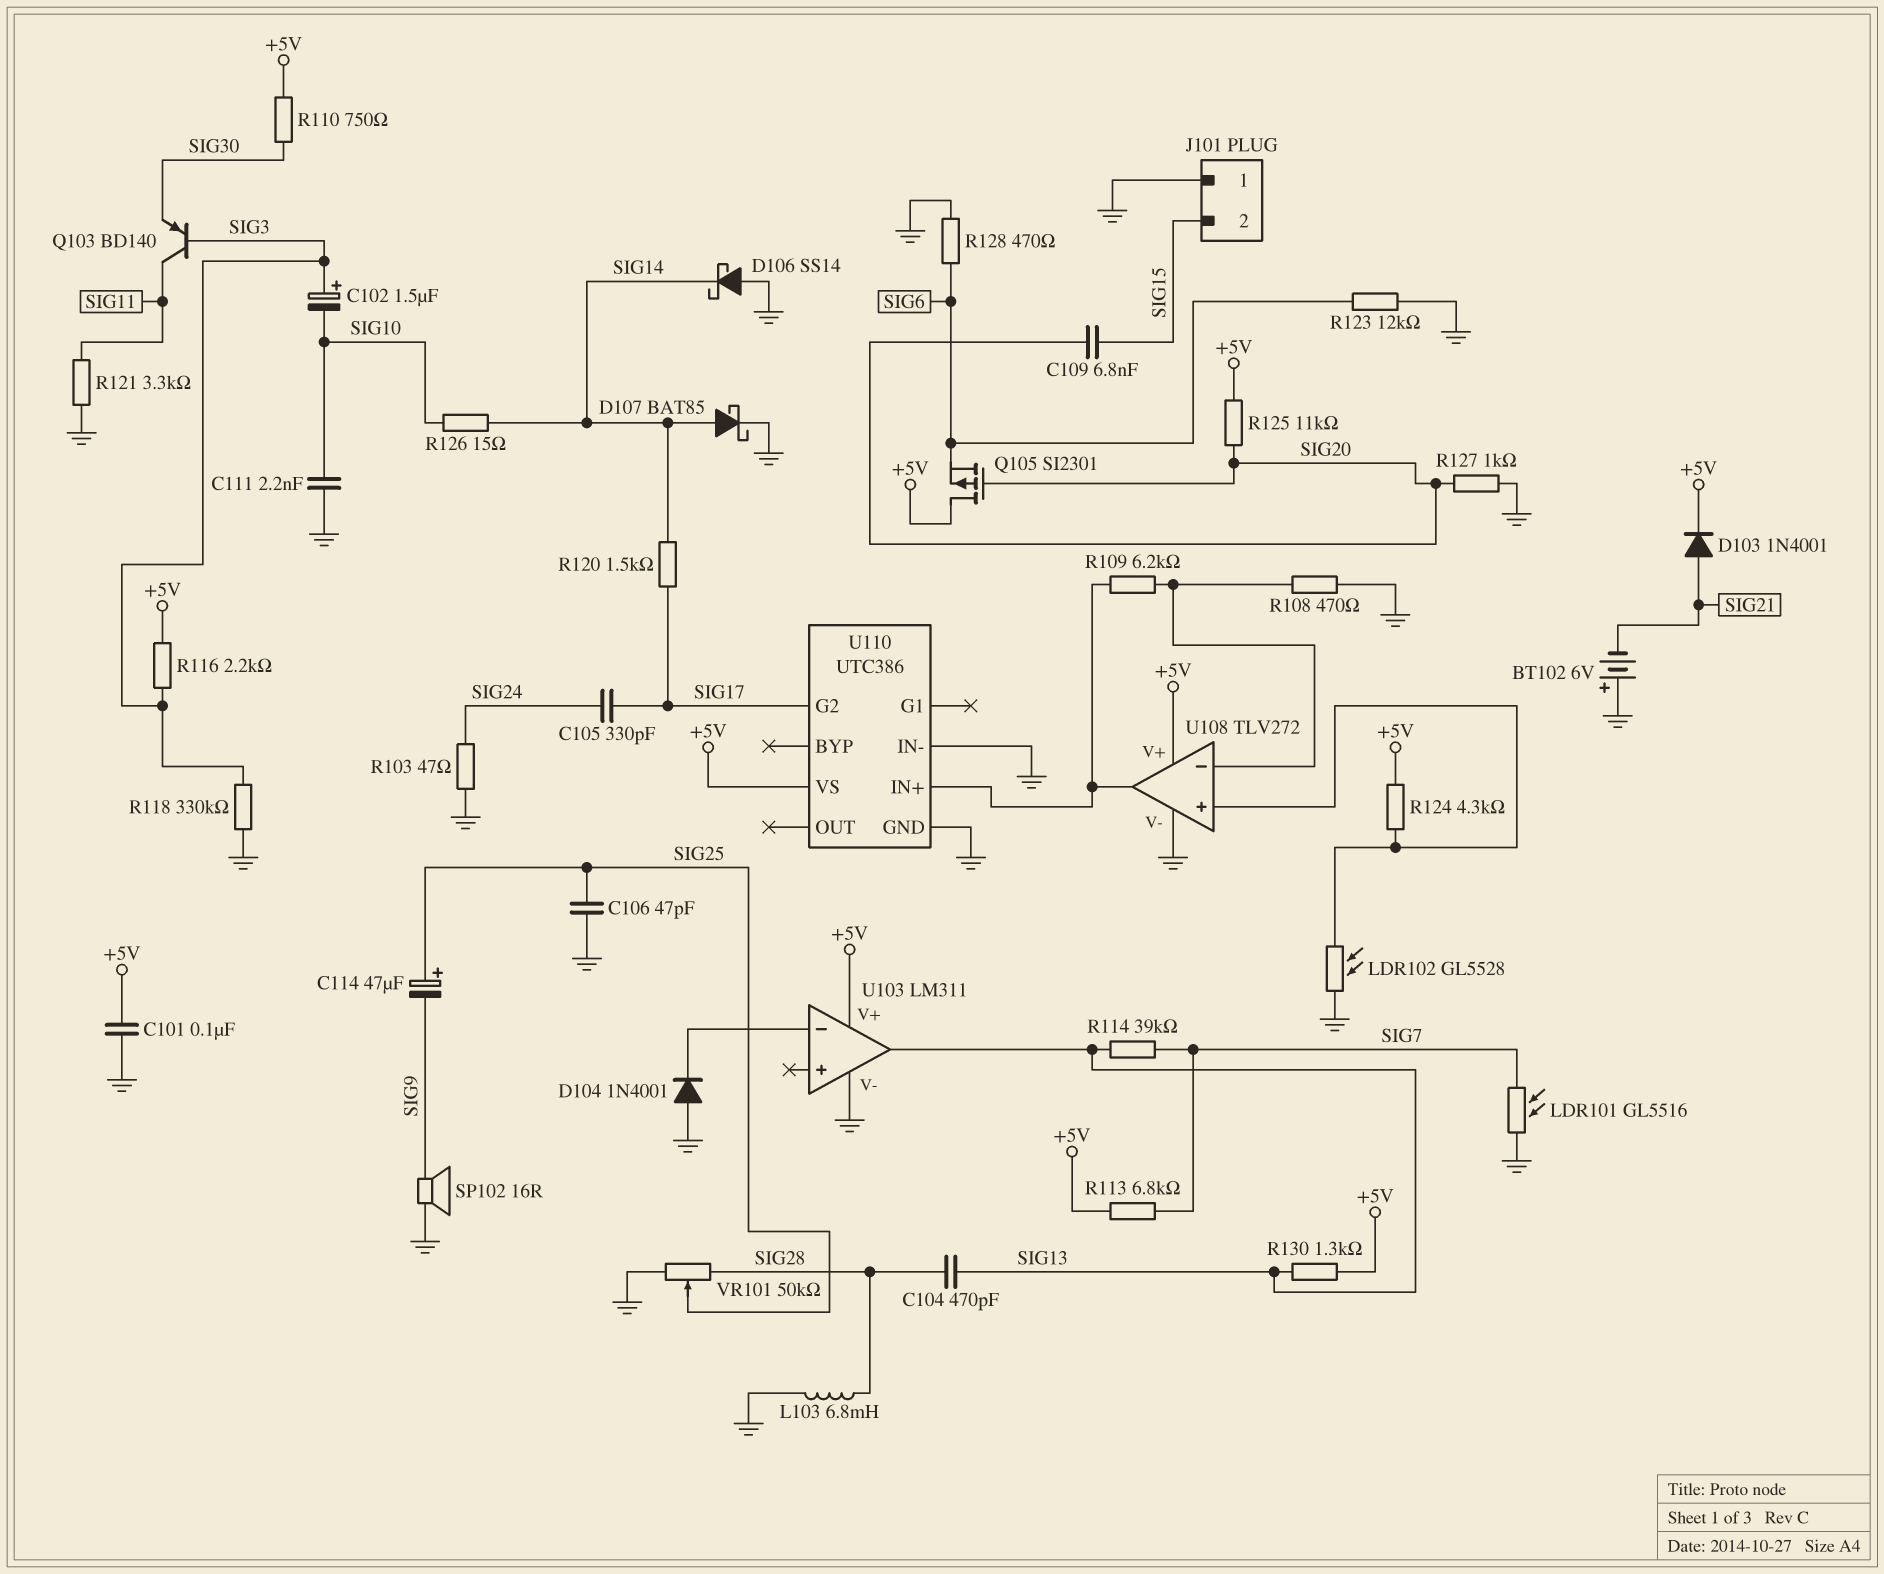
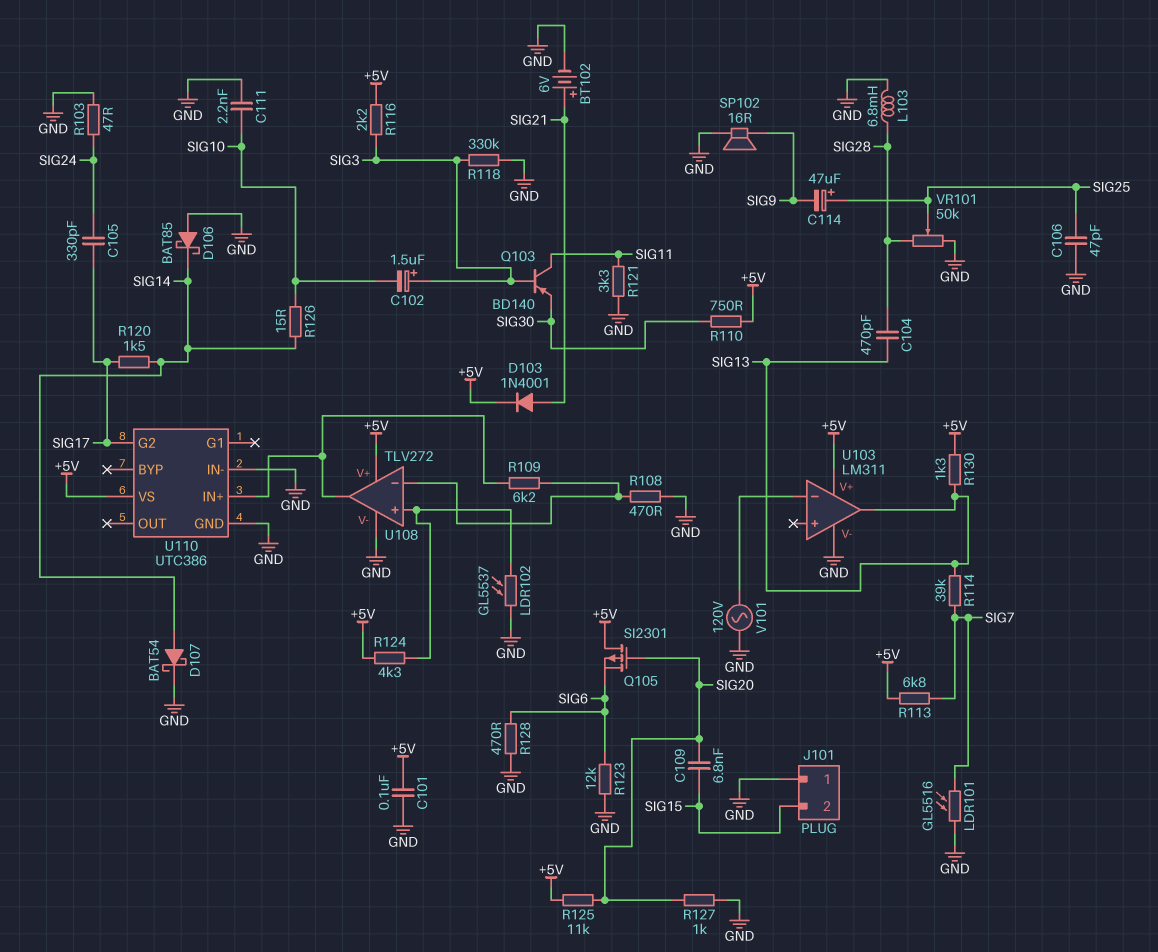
BT102: 6V (plus GND, minus SIG21) -> 6V (plus SIG21, minus GND)
D104: diode 1N4001 (A GND, K U103/in-) -> none
D106: schottky SS14 (A GND, K SIG14) -> schottky BAT85 (A GND, K SIG14)
D107: schottky BAT85 (A SIG14, K GND) -> schottky BAT54 (A SIG14, K GND)
LDR102: GL5528 (GND, U108/in+) -> GL5537 (GND, U108/in+)
V101: none -> AC 120V (GND, U103/in-)

